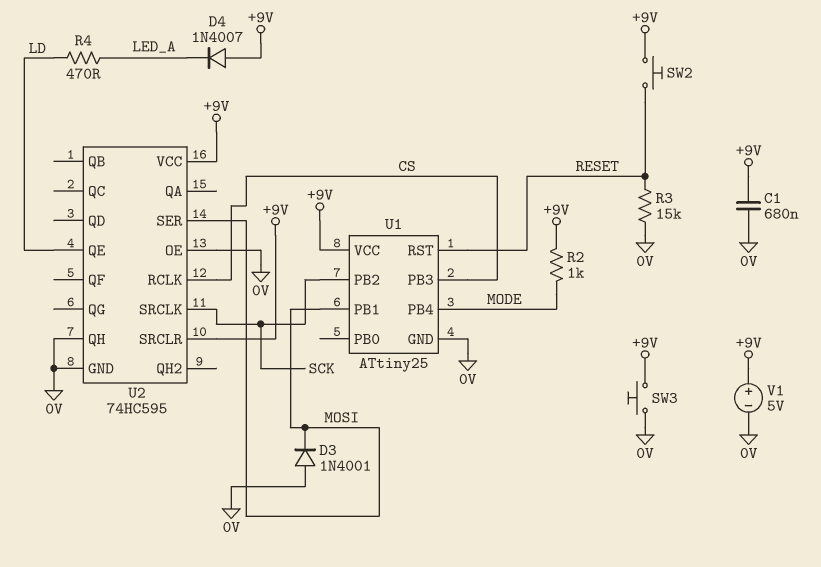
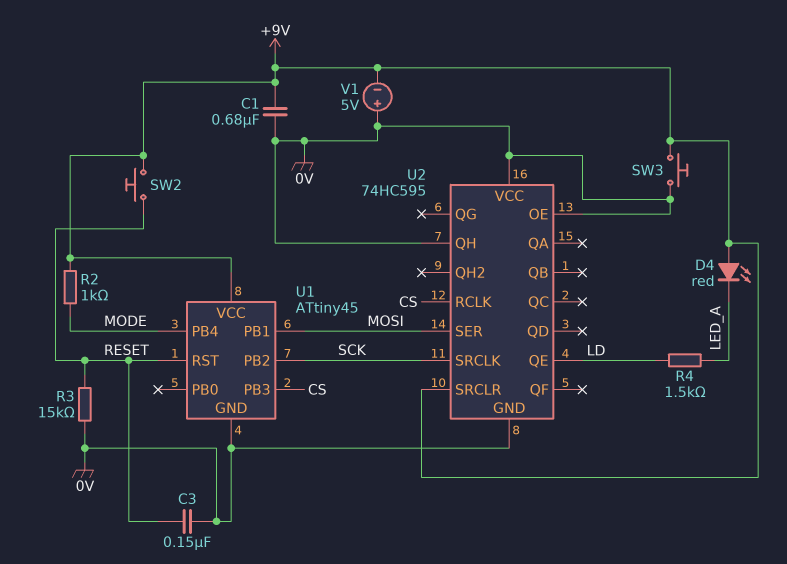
C3: none -> 150nF (0V, RESET)
D3: diode 1N4001 (A 0V, K MOSI) -> none
D4: diode 1N4007 (A +9V, K LED_A) -> LED red (A +9V, K LED_A)
R4: 470 (LD, LED_A) -> 1.5k (LD, LED_A)
U1: ATtiny25 -> ATtiny45
U2 pin VCC: +9V -> 0V
V1: 5V (plus +9V, minus 0V) -> 5V (plus 0V, minus +9V)

